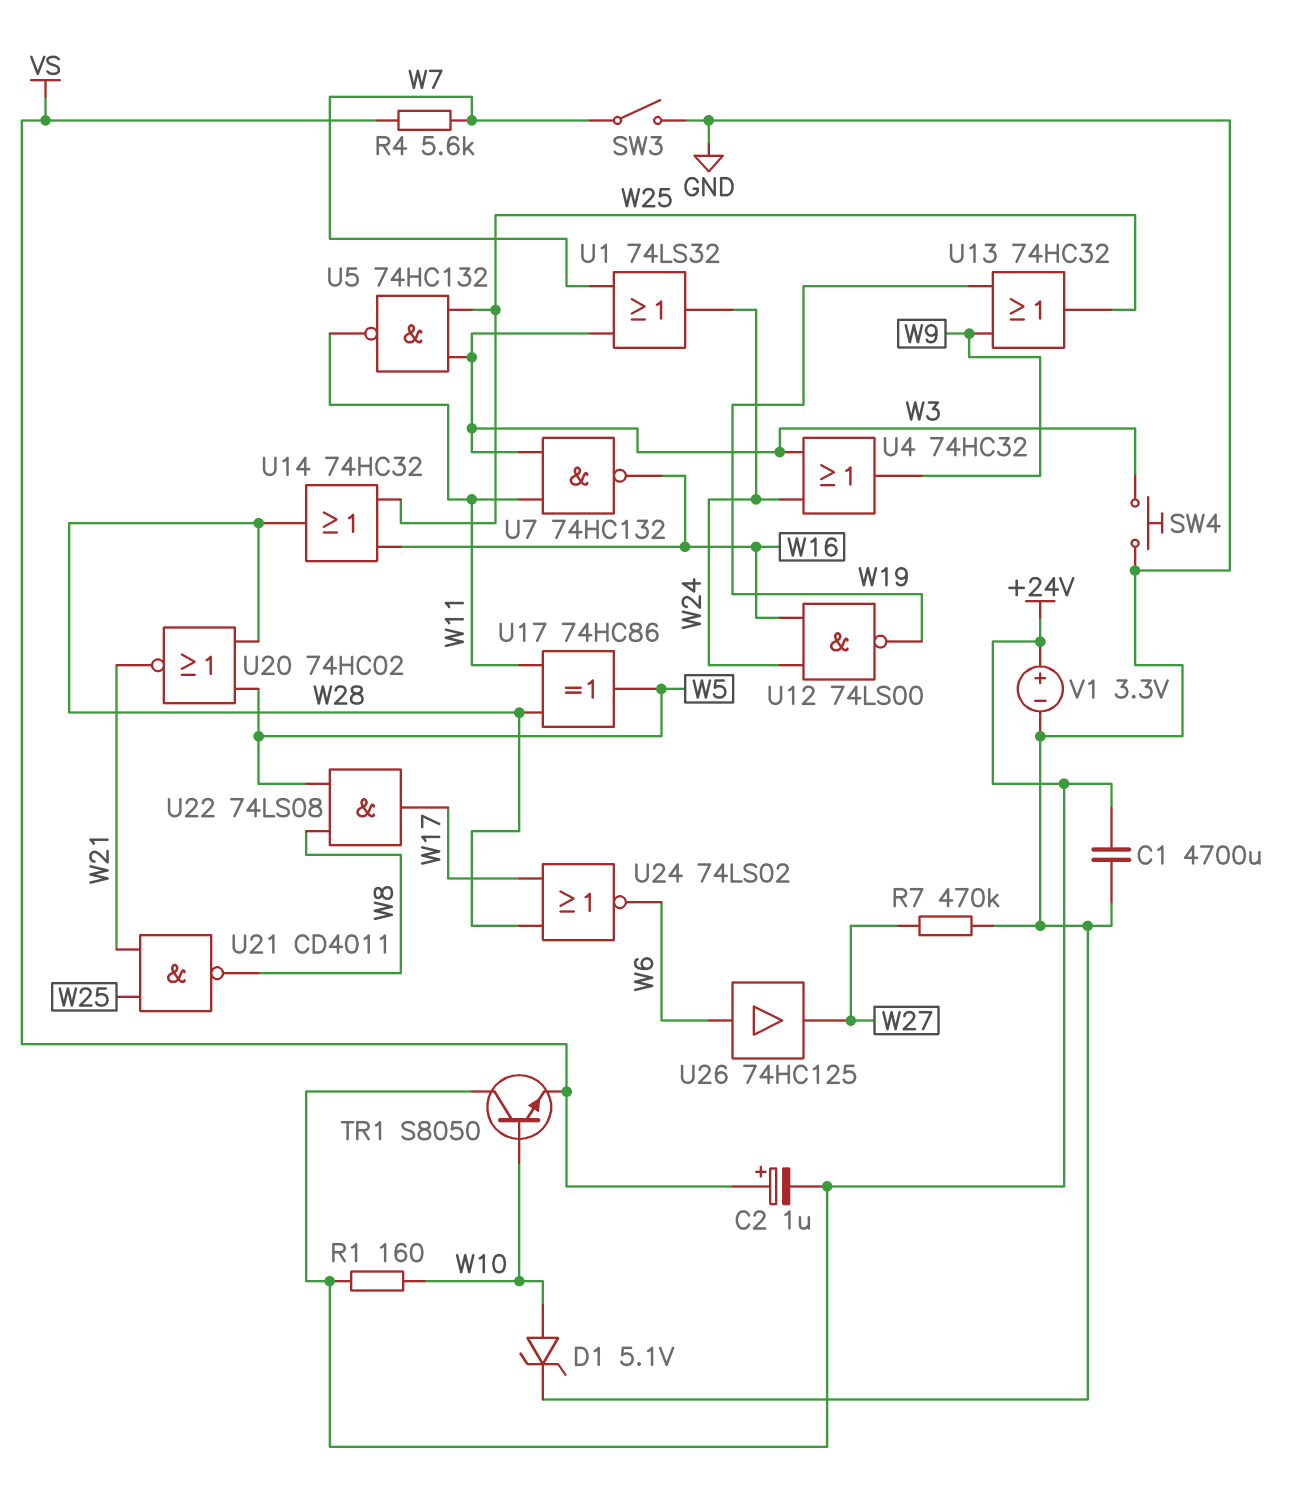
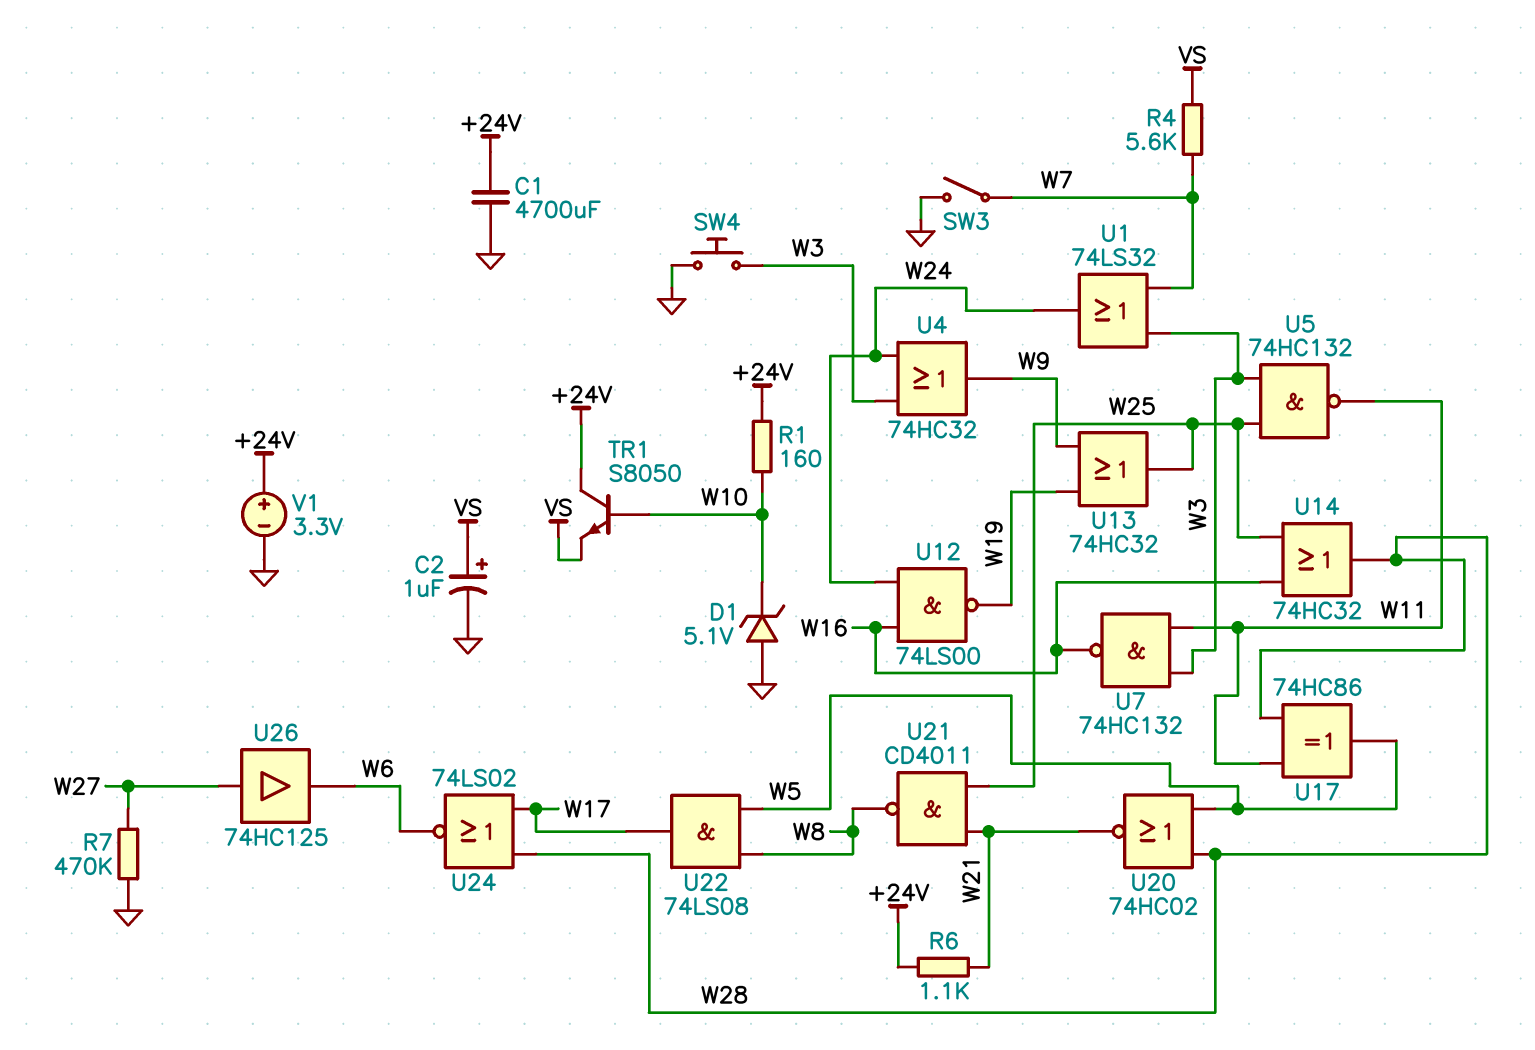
C2: 1uF (plus VS, minus +24V) -> 1uF (plus VS, minus GND)
D1: zener 5.1V (A W10, K GND) -> zener 5.1V (A GND, K W10)
R6: none -> 1.1k (+24V, W21)
U26: buffer 74HC125 (in W6, out W27) -> buffer 74HC125 (in W27, out W6)

